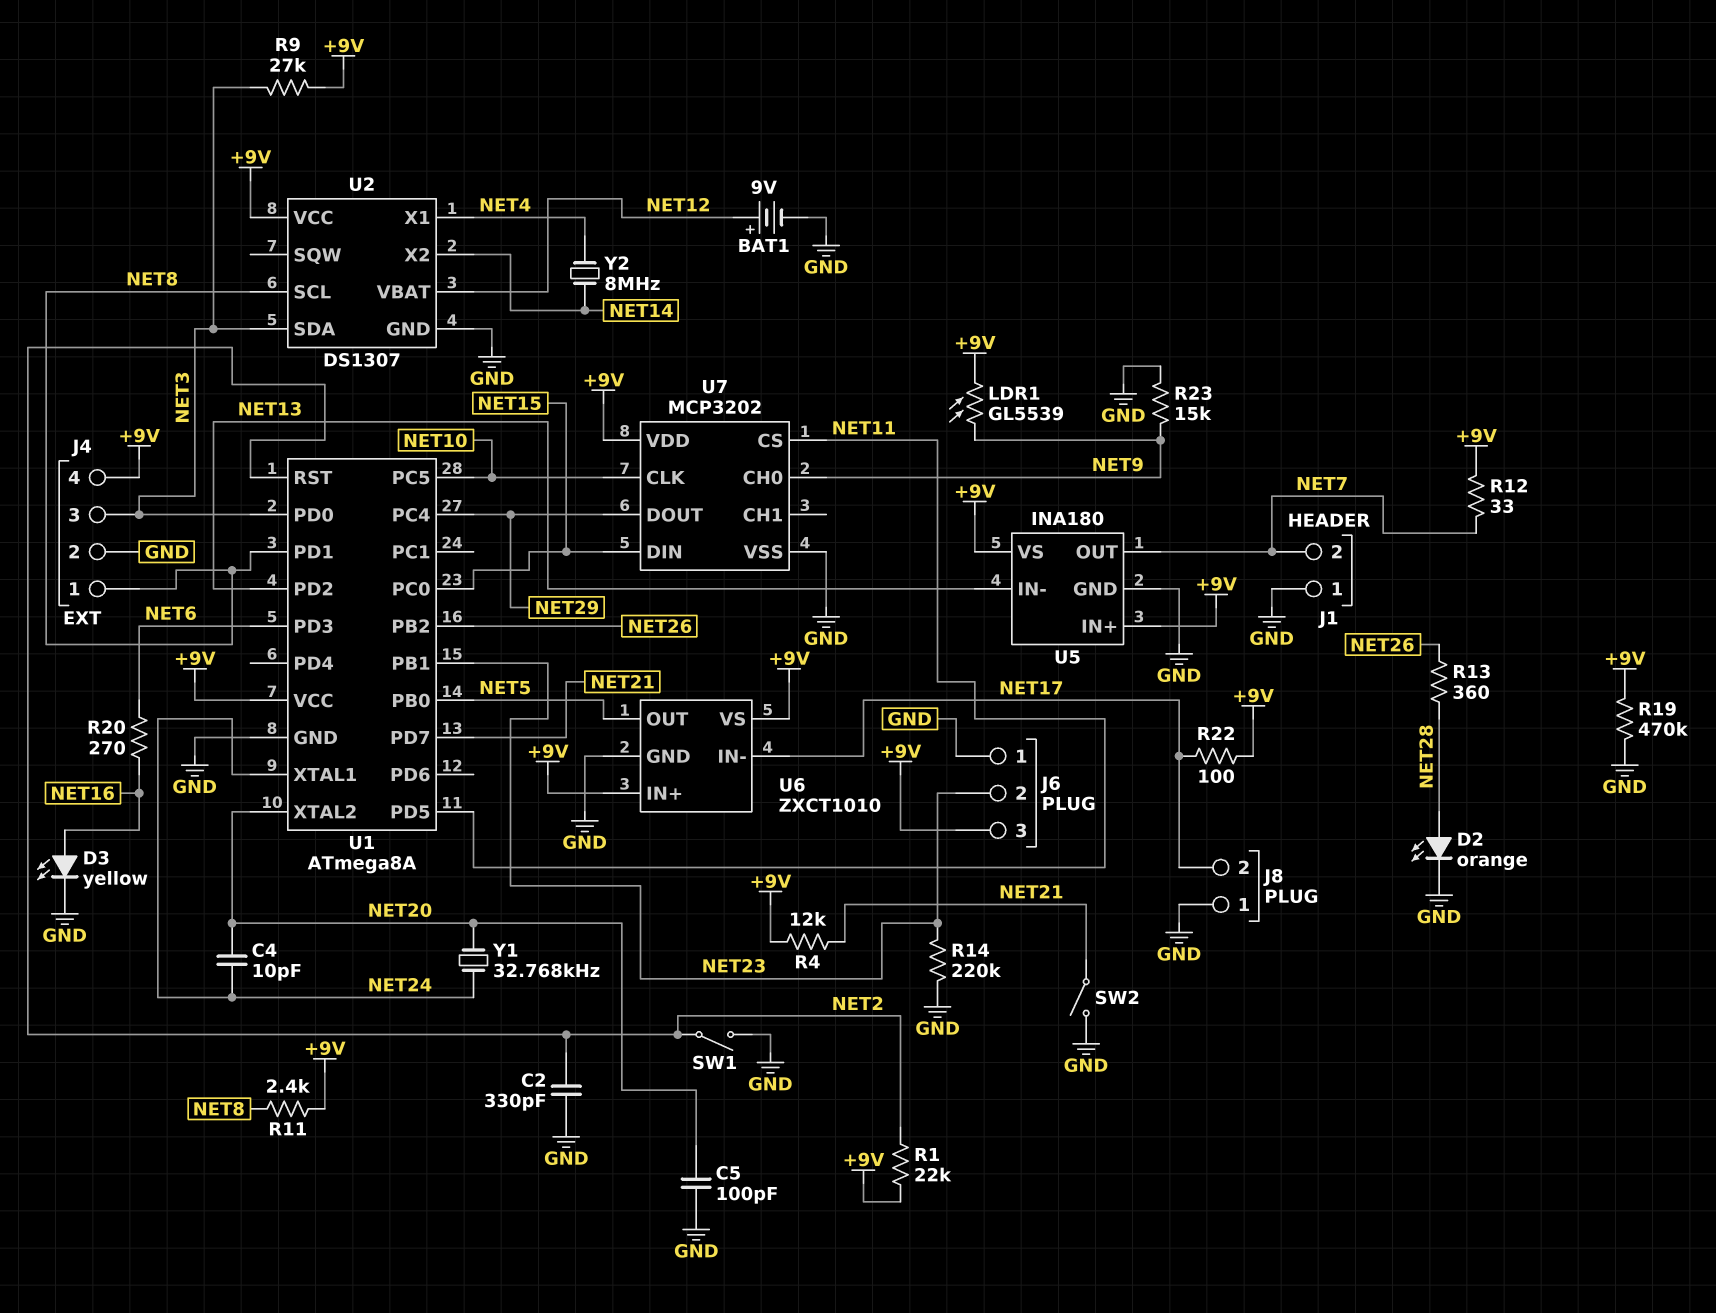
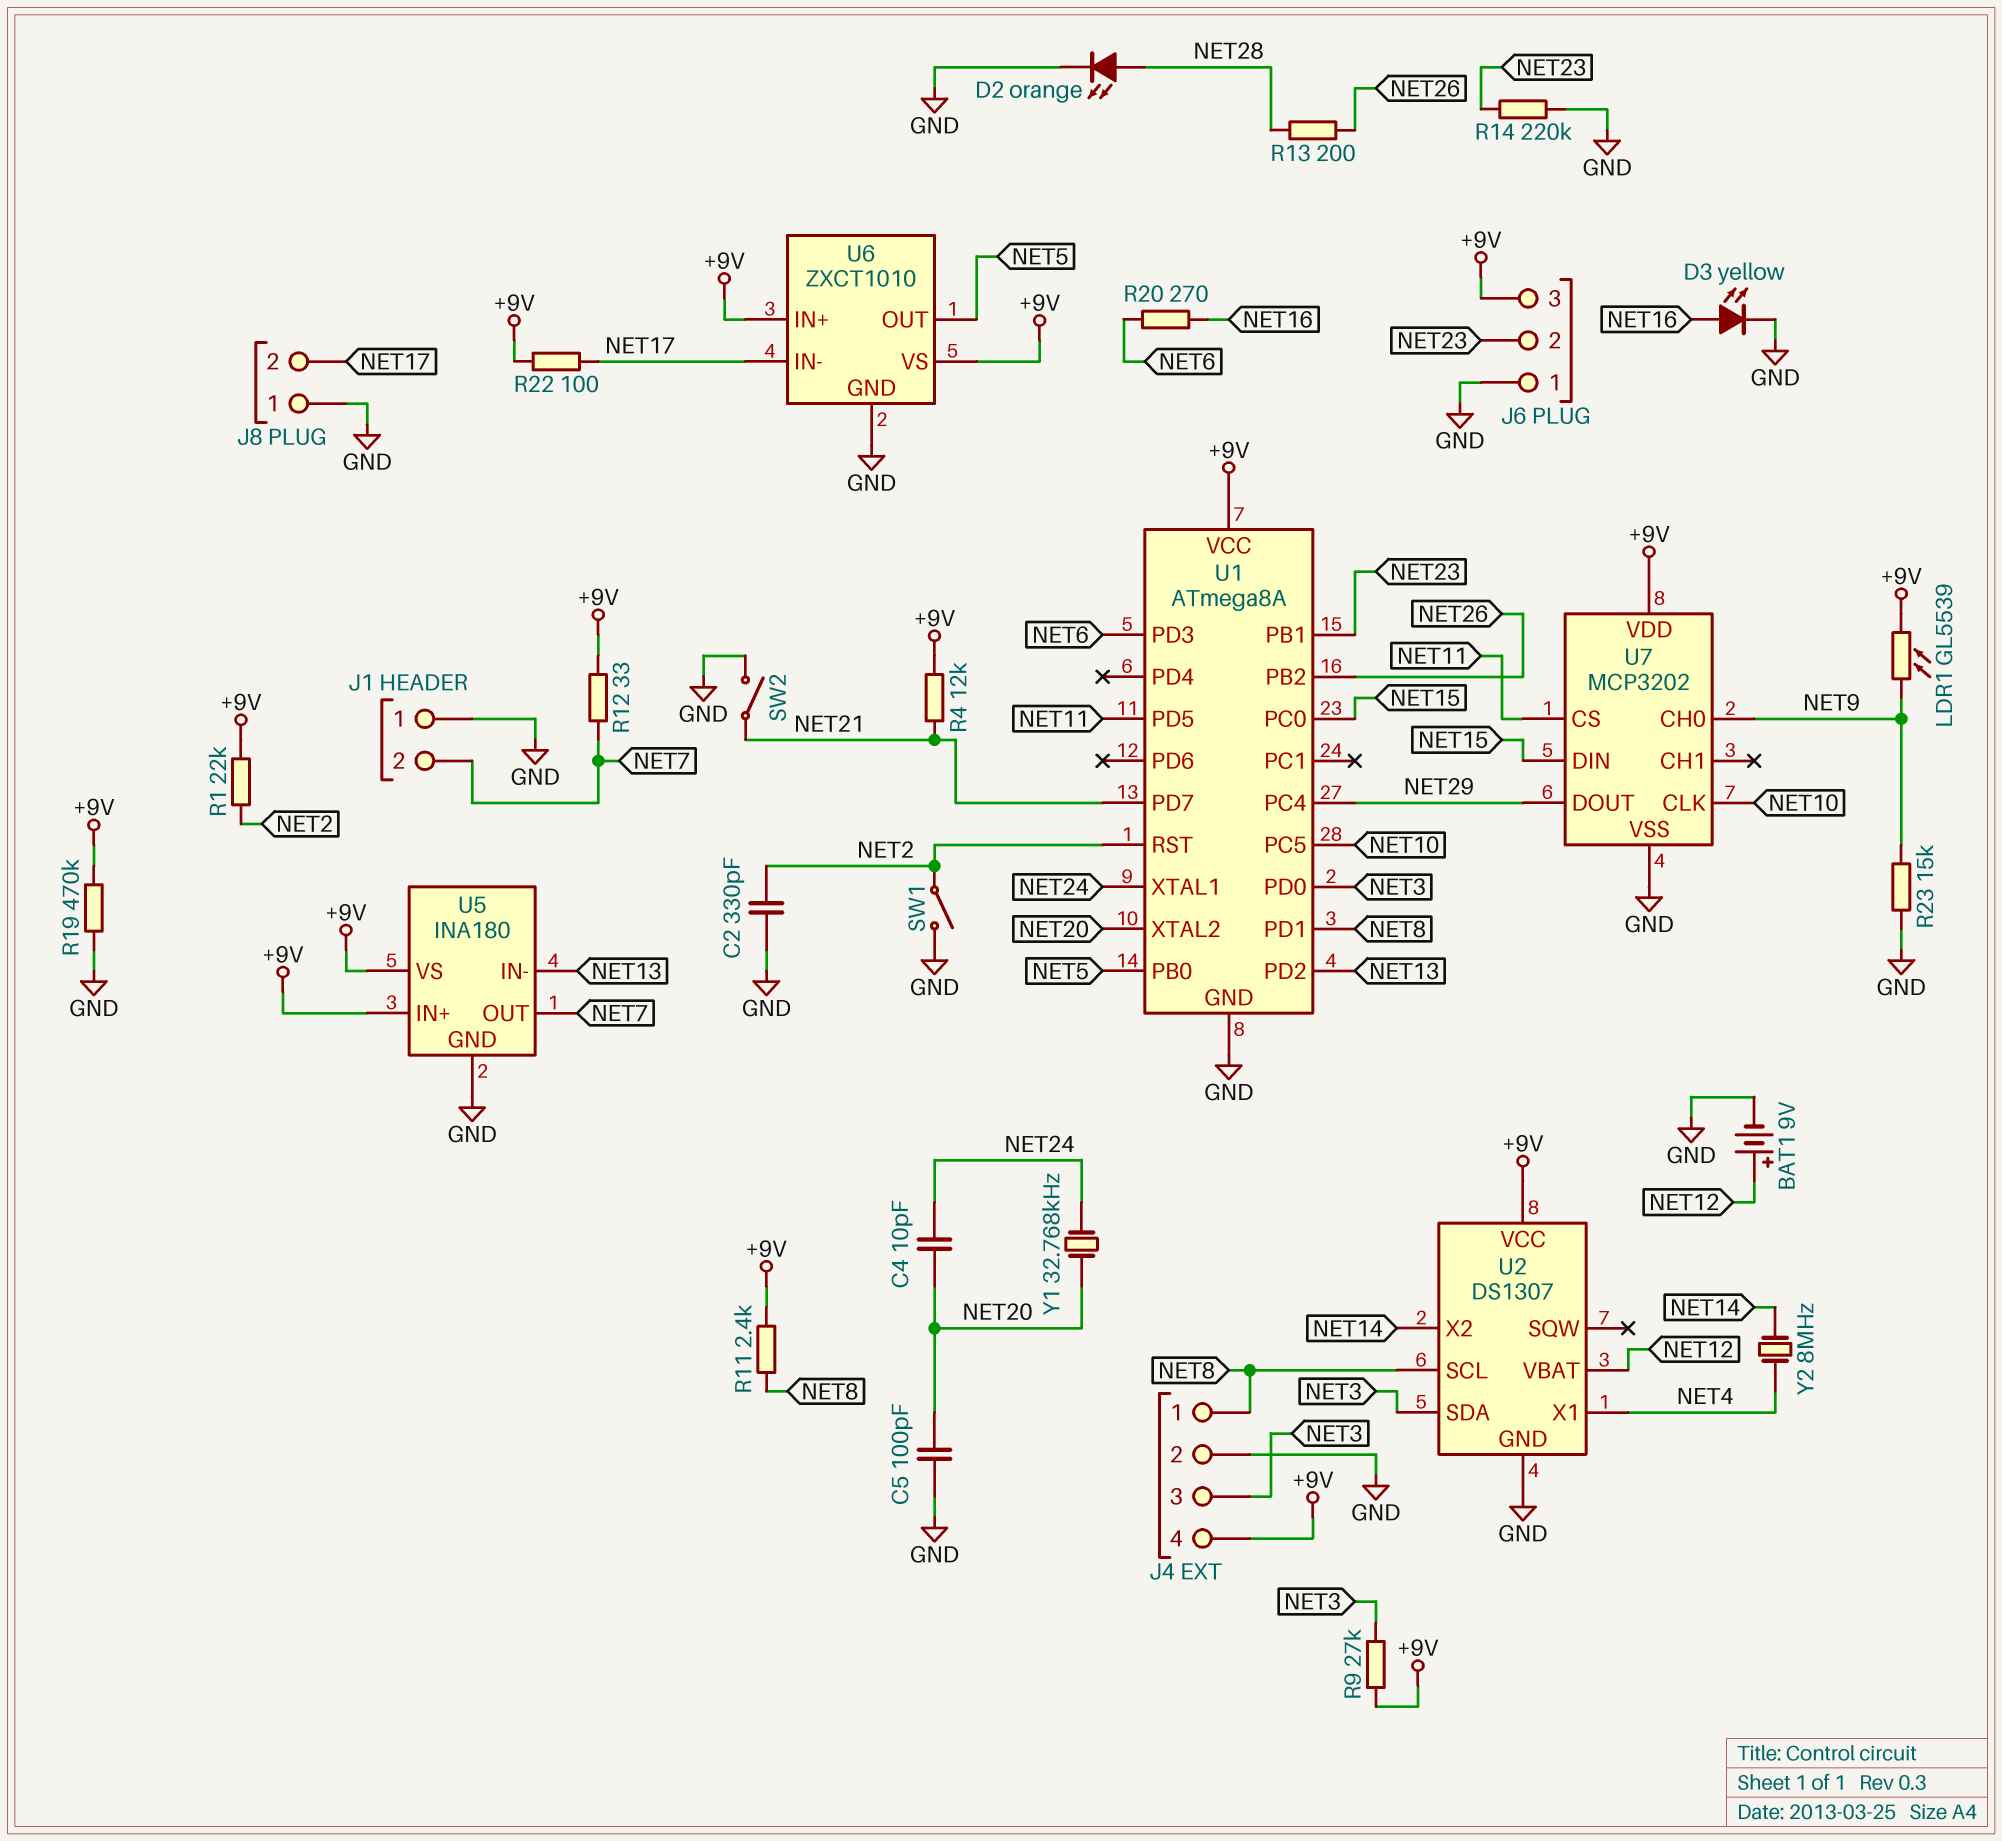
R13: 360 (NET26, NET28) -> 200 (NET26, NET28)

